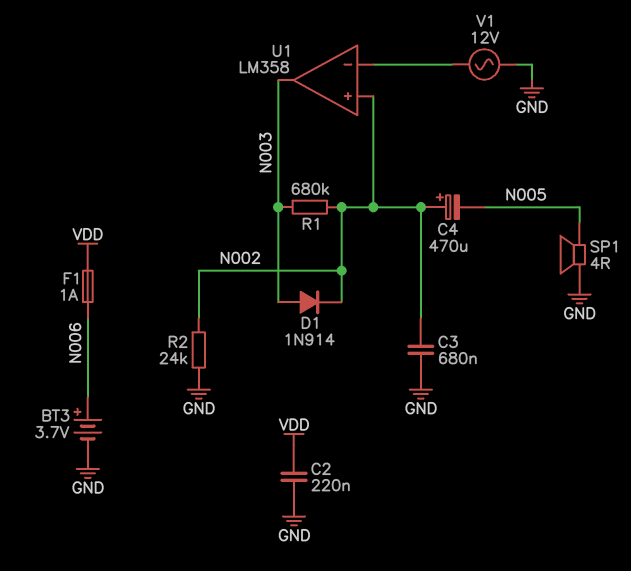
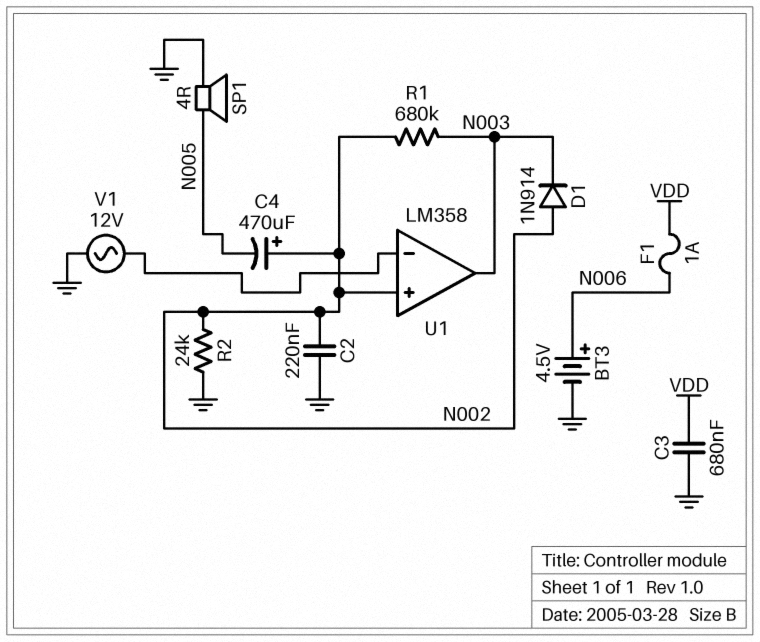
BT3: 3.7V (plus N006, minus GND) -> 4.5V (plus N006, minus GND)
C2: 220nF (GND, VDD) -> 220nF (GND, N002)
C3: 680nF (GND, N002) -> 680nF (GND, VDD)
D1: diode 1N914 (A N003, K N002) -> diode 1N914 (A N002, K N003)

